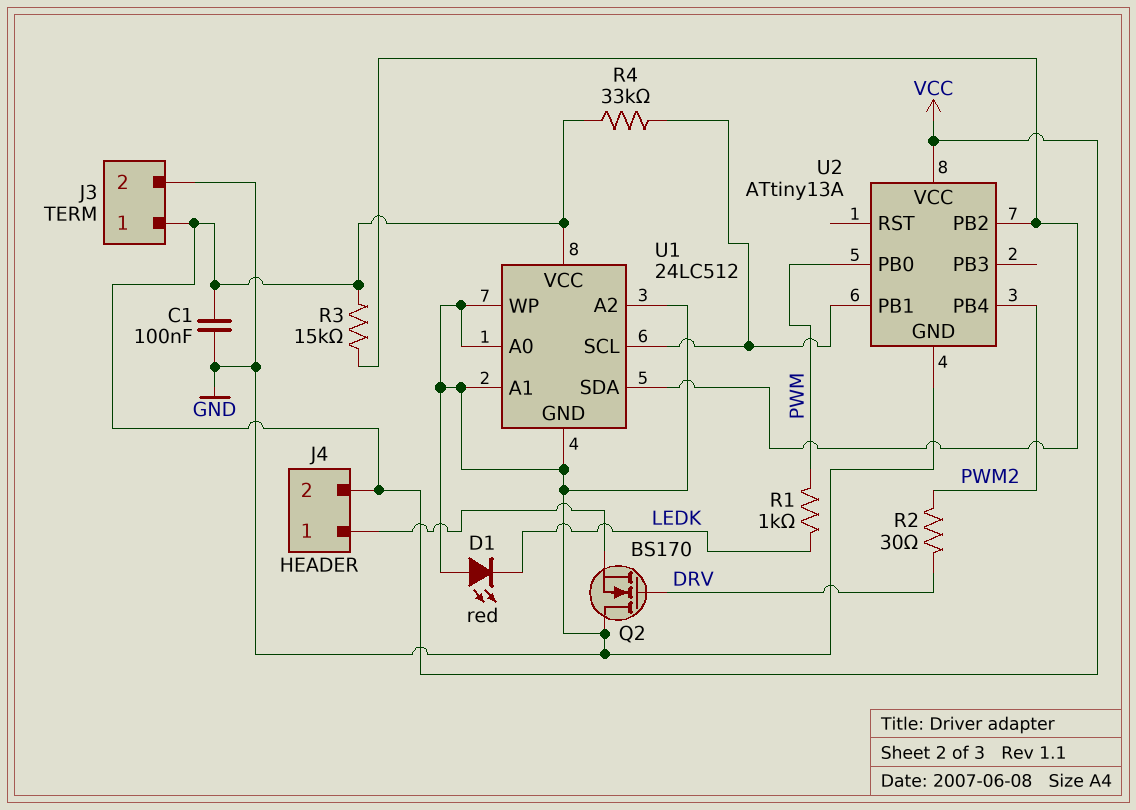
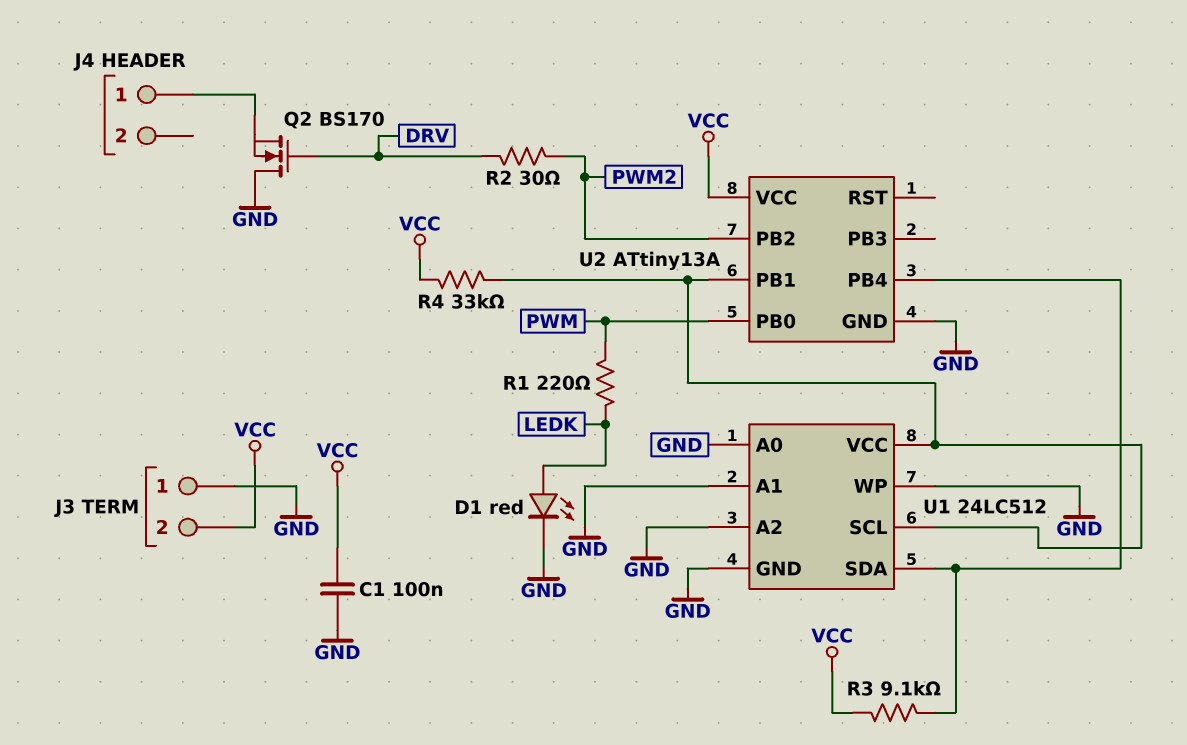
D1: LED red (A GND, K LEDK) -> LED red (A LEDK, K GND)
J3 pin 1: VCC -> GND
J3 pin 2: GND -> VCC
J4 pin 2: VCC -> none
R1: 1k (LEDK, PWM) -> 220 (LEDK, PWM)
R3: 15k (U1/SDA, VCC) -> 9.1k (U1/SDA, VCC)
U1 pin VCC: VCC -> U1/SCL
U2 pin PB2: U1/SDA -> PWM2
U2 pin PB4: PWM2 -> U1/SDA

